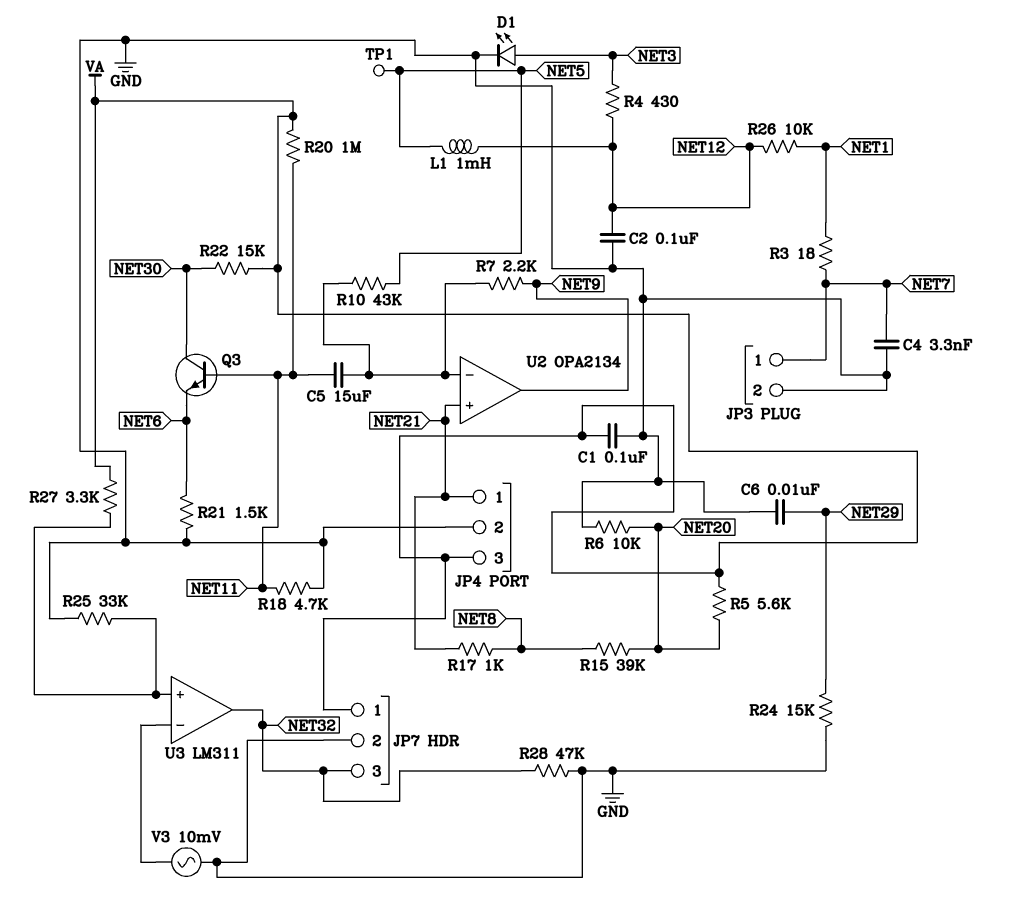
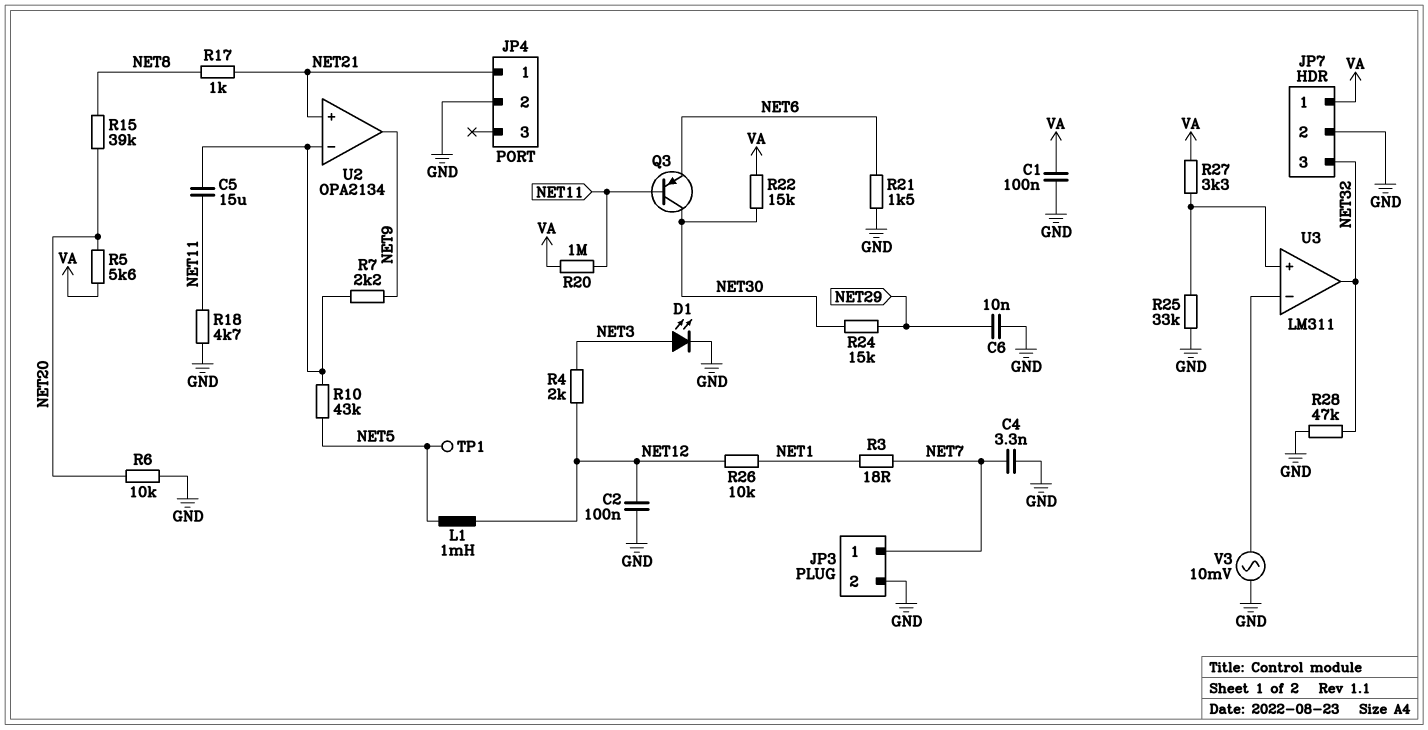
JP4 pin 3: VA -> none
Q3: NPN (B NET11, C NET30, E NET6) -> PNP (B NET11, C NET30, E NET6)
R4: 430 (NET3, NET12) -> 2k (NET3, NET12)
R24: 15k (GND, NET29) -> 15k (NET29, NET30)

